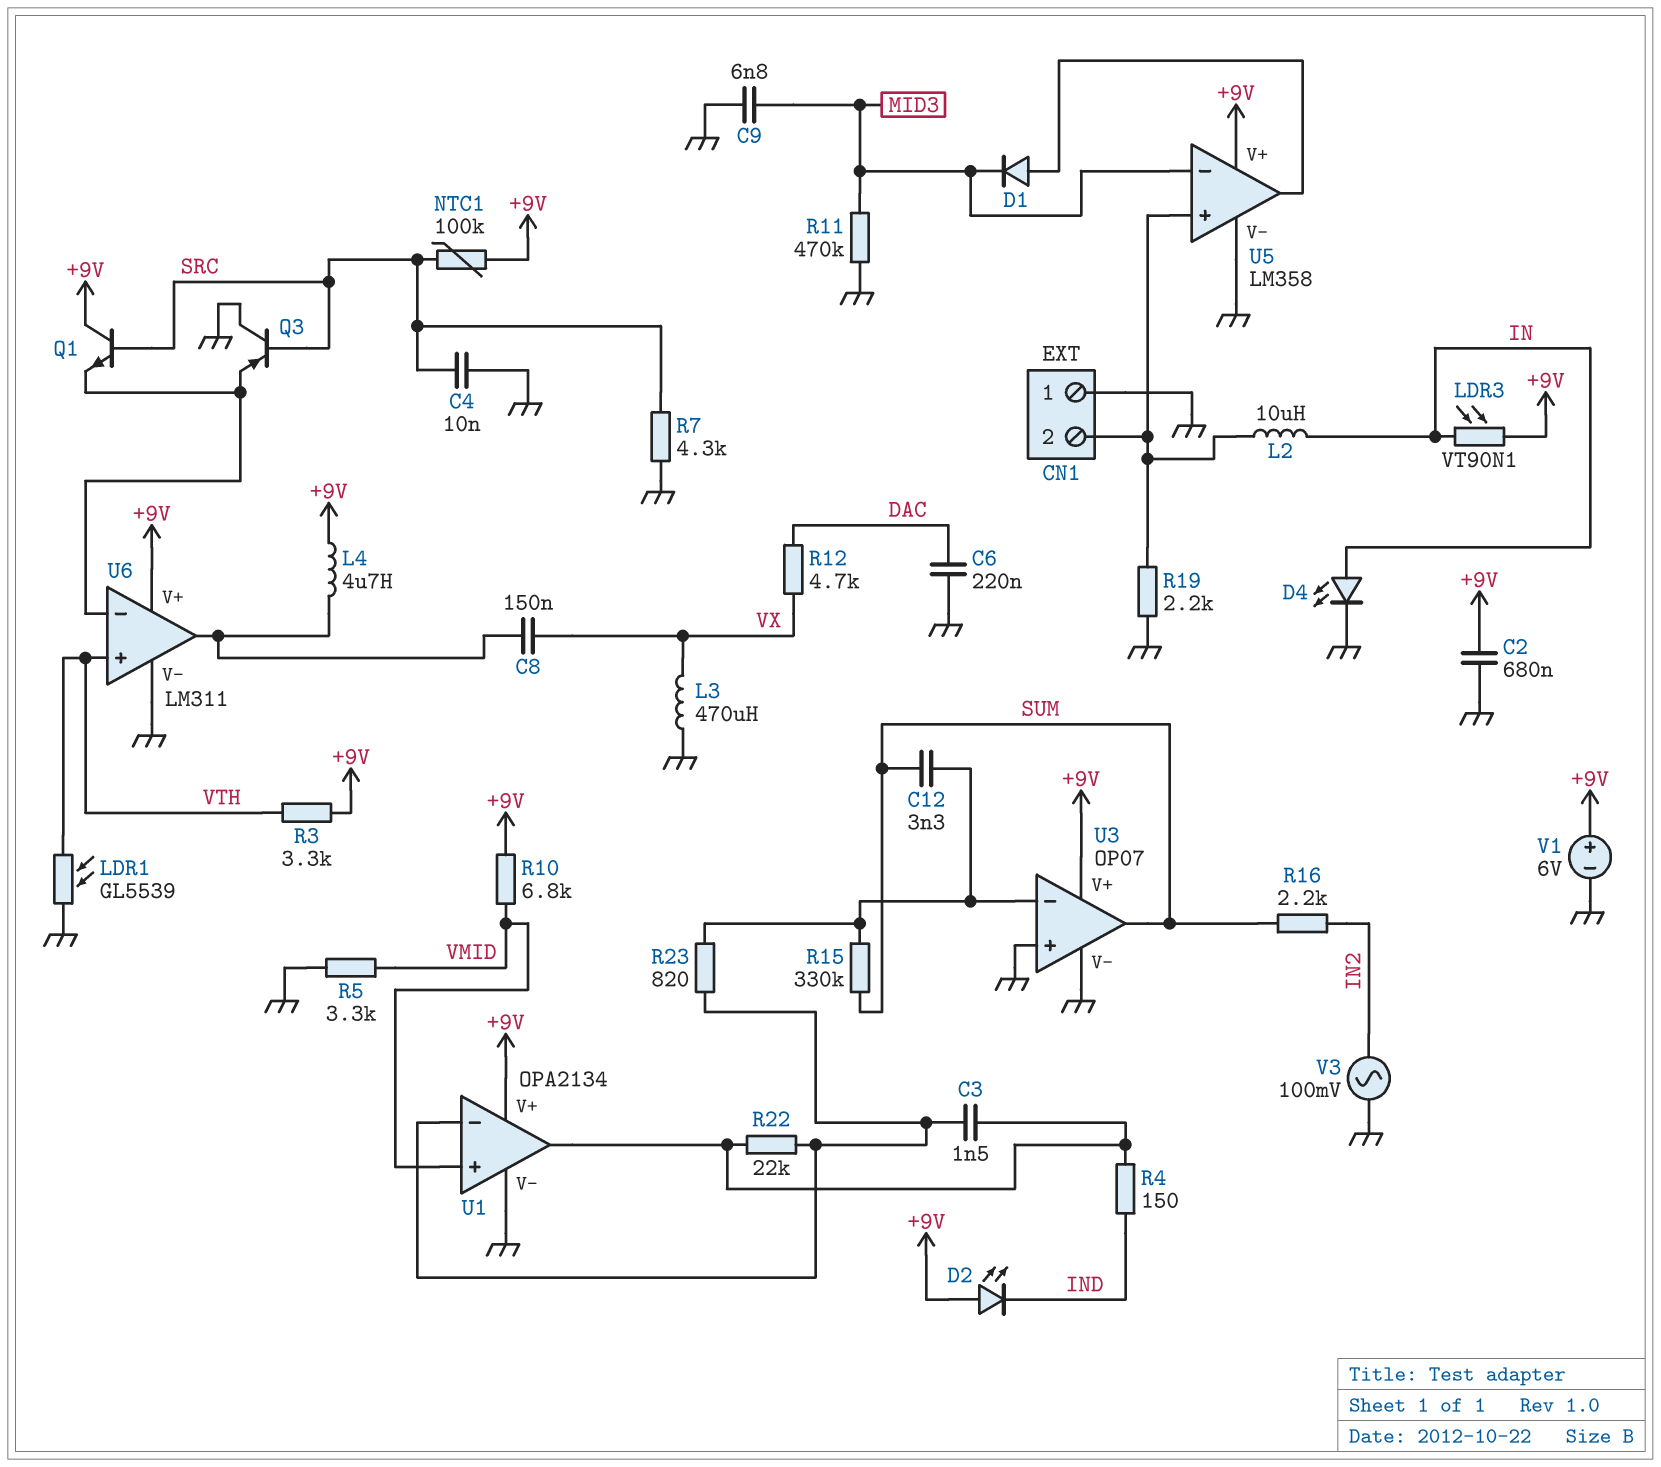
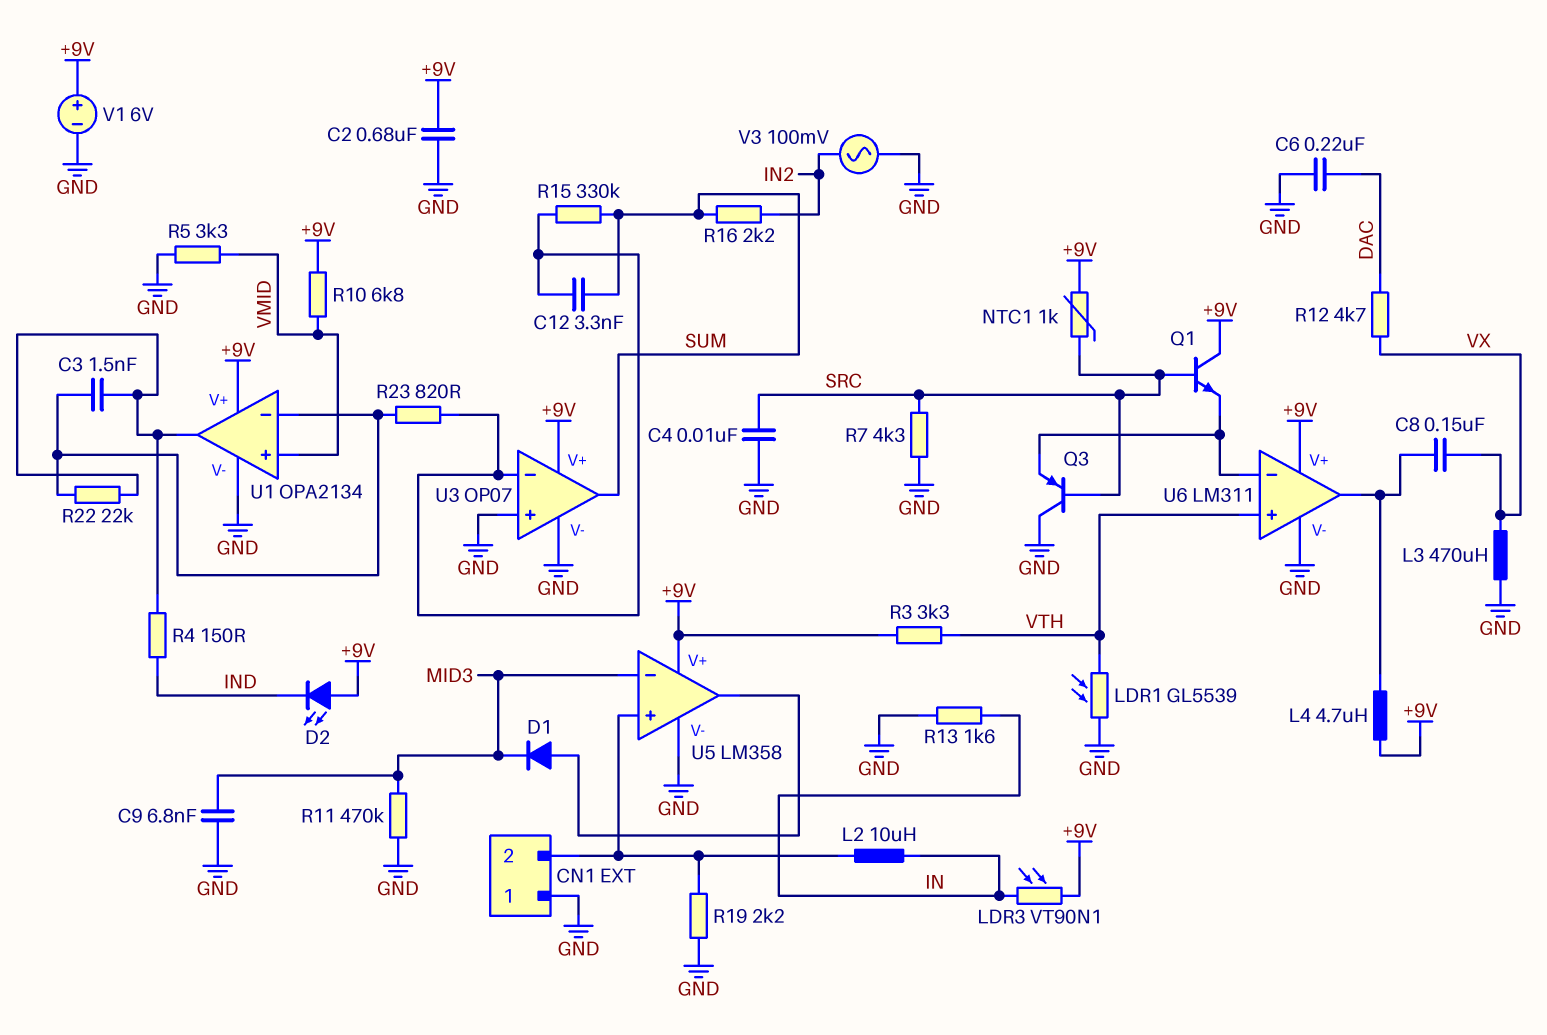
D4: LED (A IN, K GND) -> none
NTC1: 100k (+9V, SRC) -> 1k (+9V, SRC)
R13: none -> 1.6k (GND, IN)

